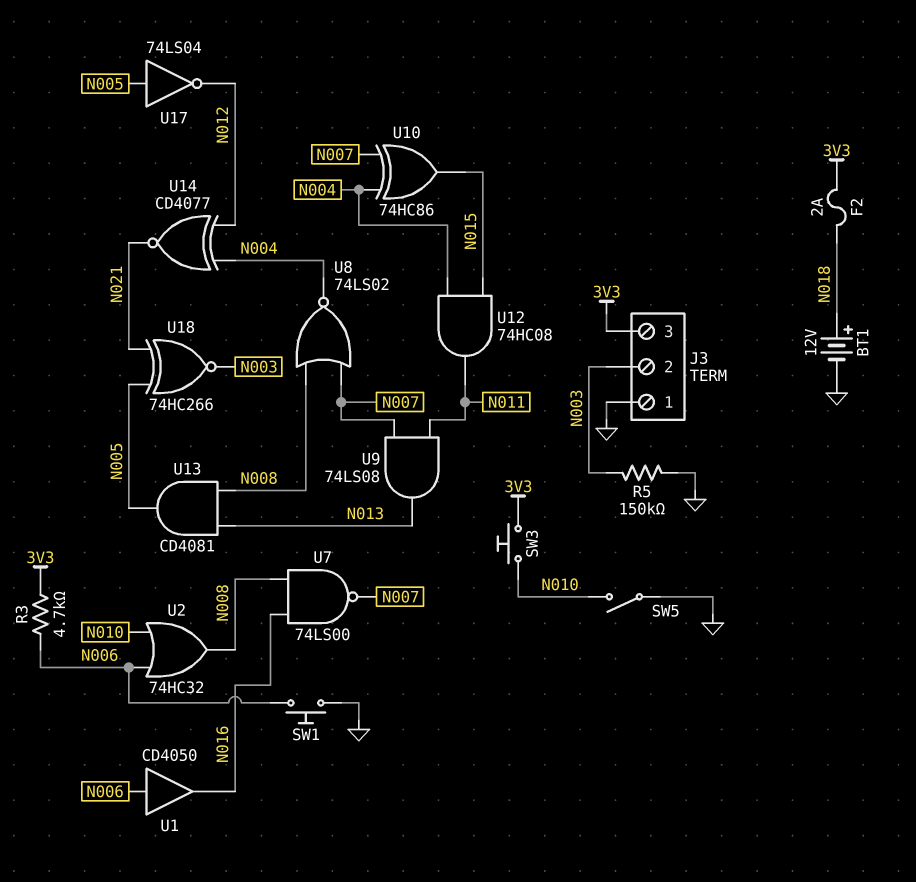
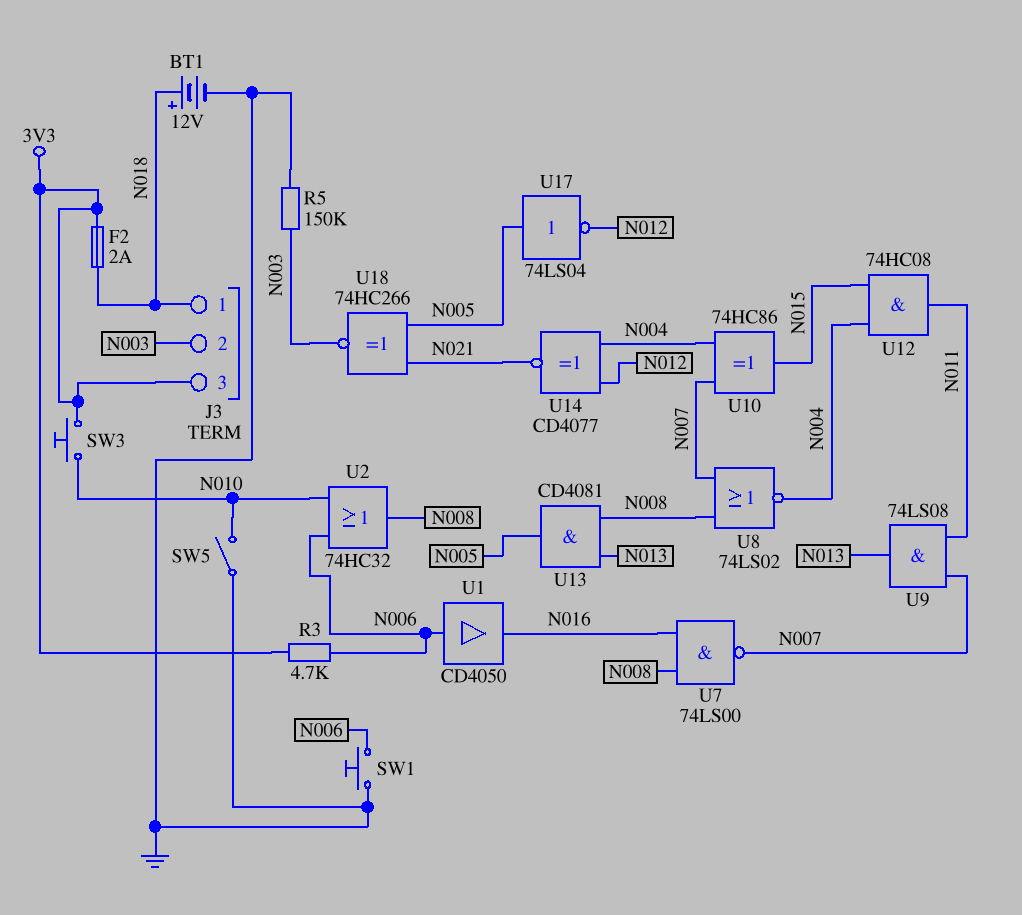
J3 pin 1: GND -> N018

